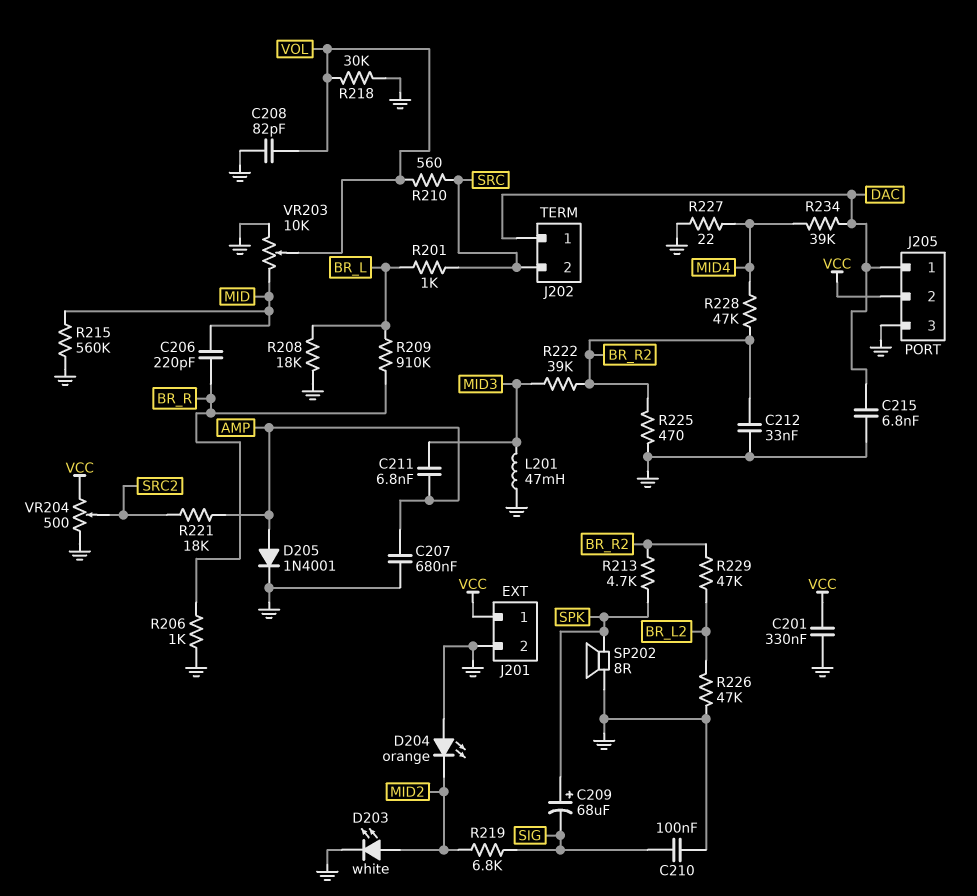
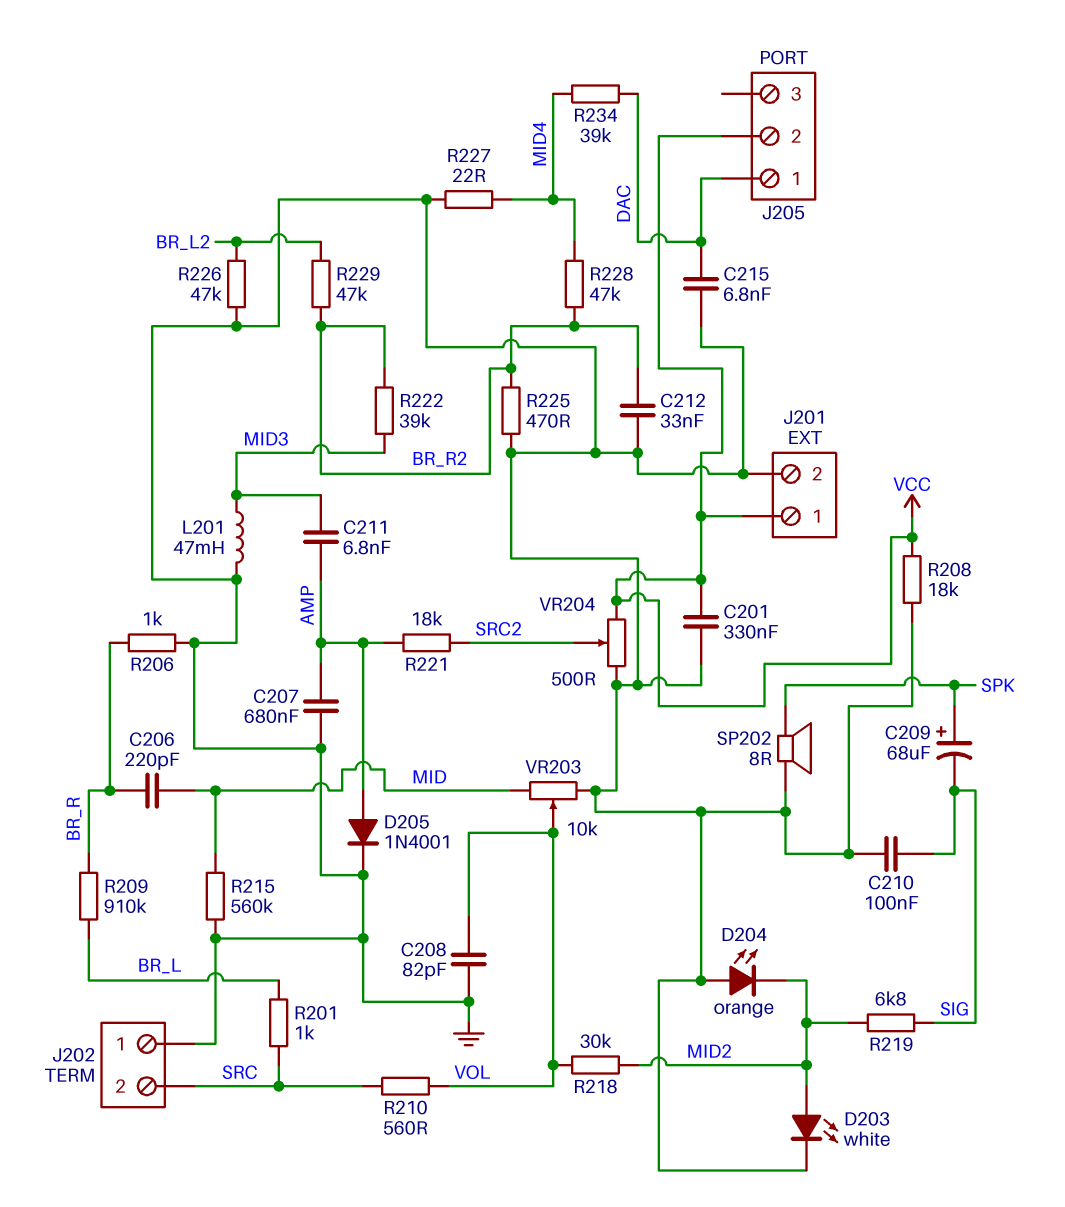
J202 pin 1: DAC -> GND
J205 pin 3: GND -> none
R208: 18k (BR_L, GND) -> 18k (GND, VCC)
R213: 4.7k (BR_R2, SPK) -> none
R218: 30k (GND, VOL) -> 30k (MID2, VOL)

